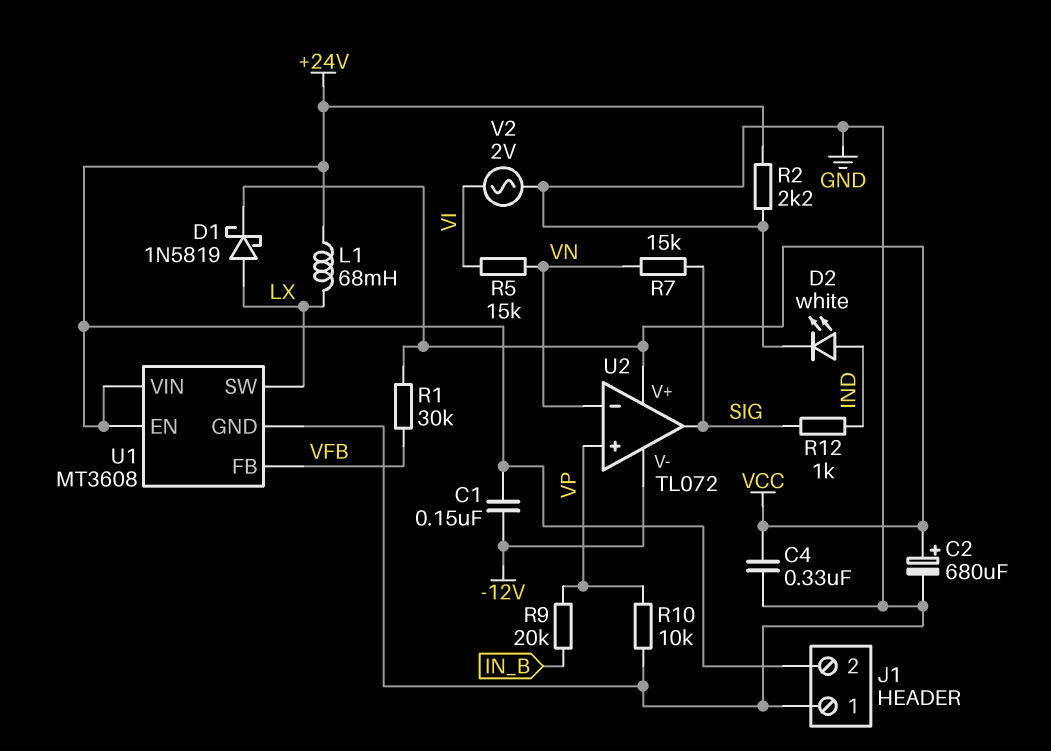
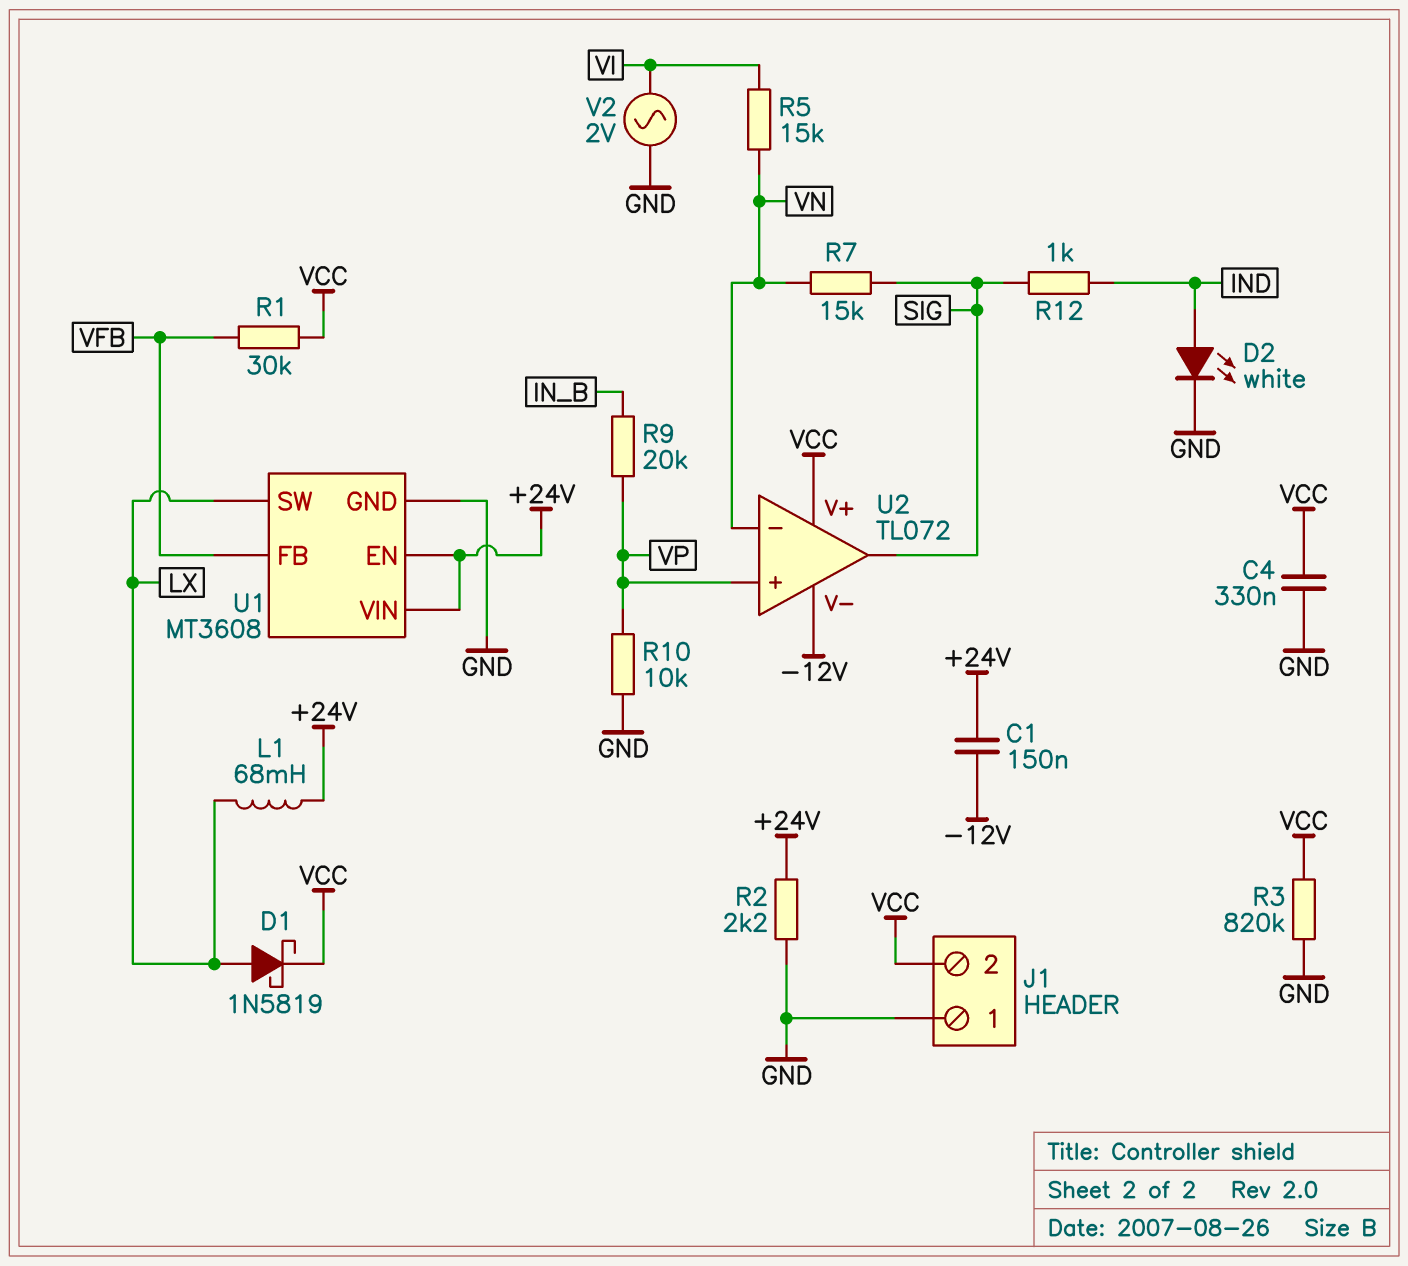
C2: 680uF (plus VCC, minus GND) -> none
J1 pin 2: +24V -> VCC
R3: none -> 820k (GND, VCC)

